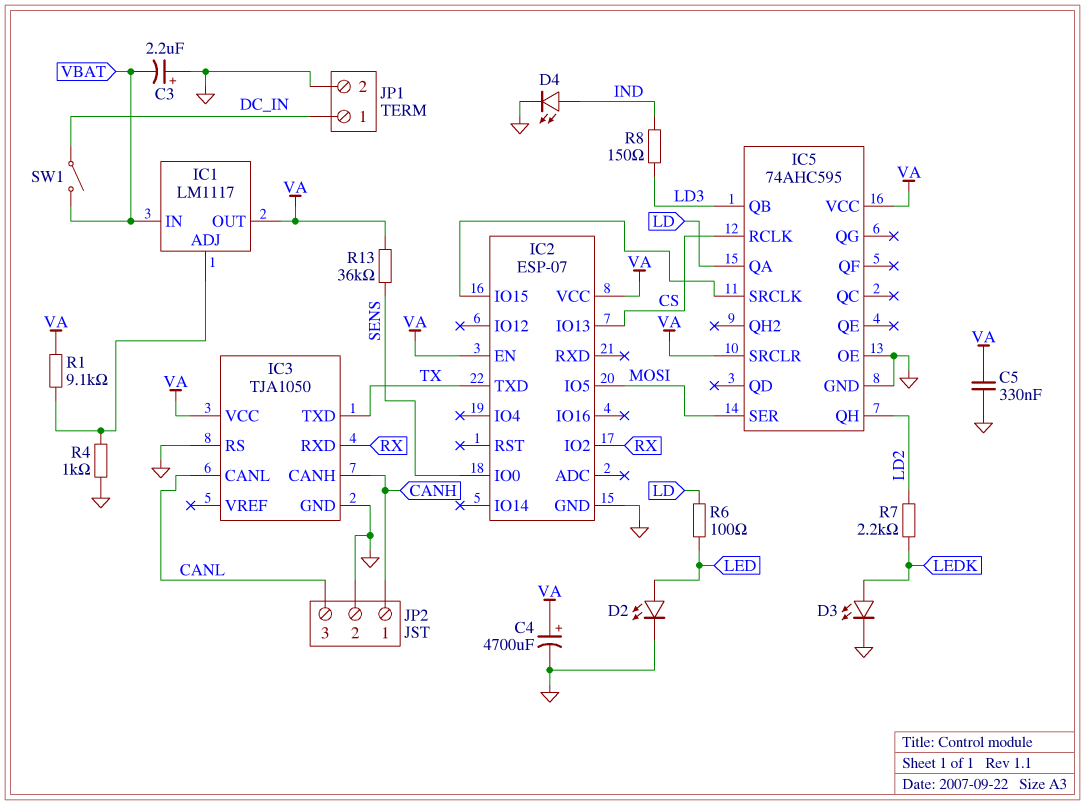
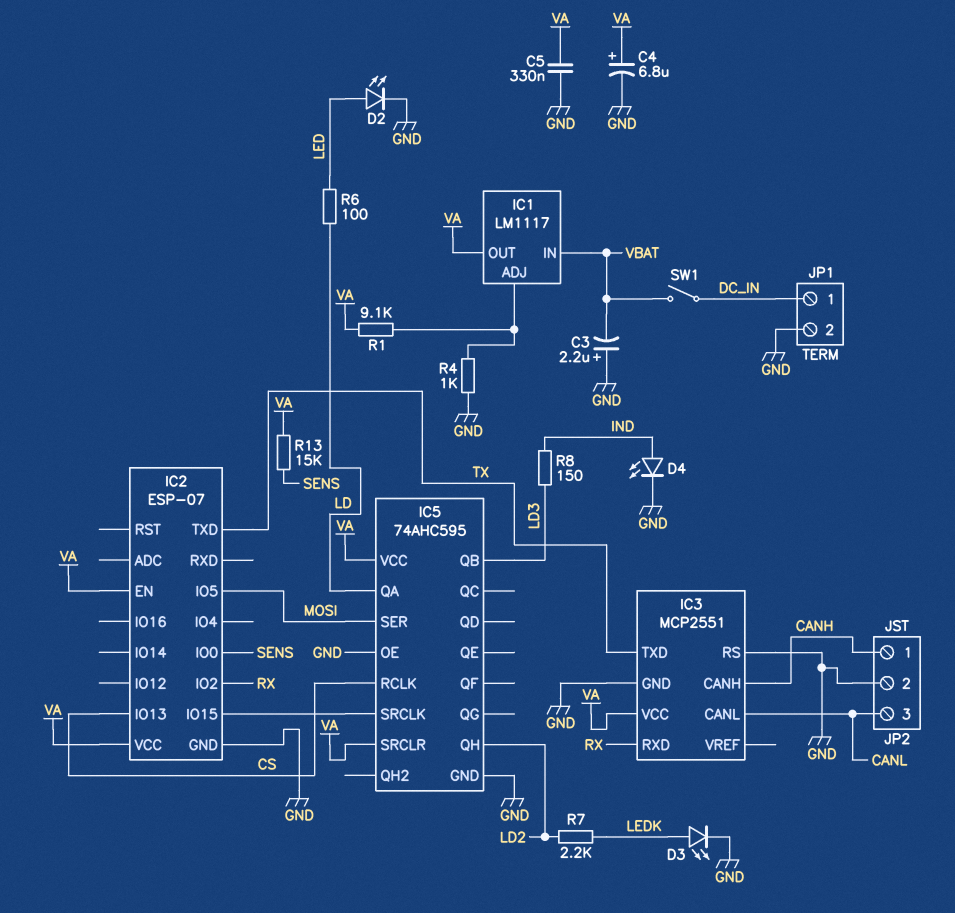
C4: 4700uF (plus VA, minus GND) -> 6.8uF (plus VA, minus GND)
IC3: TJA1050 -> MCP2551
R13: 36k (SENS, VA) -> 15k (SENS, VA)

